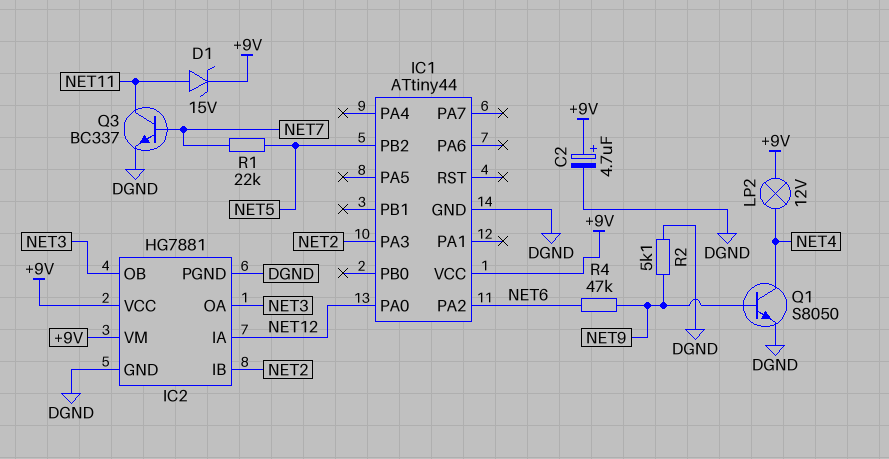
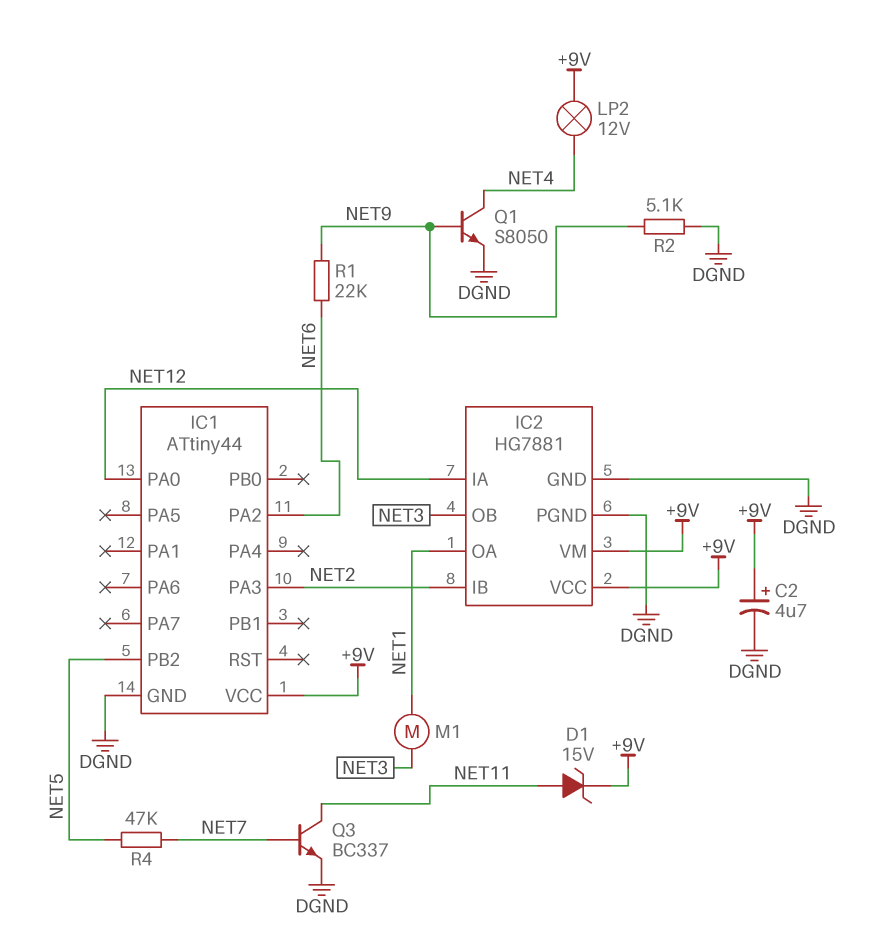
IC2 pin OA: NET3 -> NET1
M1: none -> motor (NET1, NET3)
R1: 22k (NET5, NET7) -> 22k (NET6, NET9)
R4: 47k (NET6, NET9) -> 47k (NET5, NET7)

